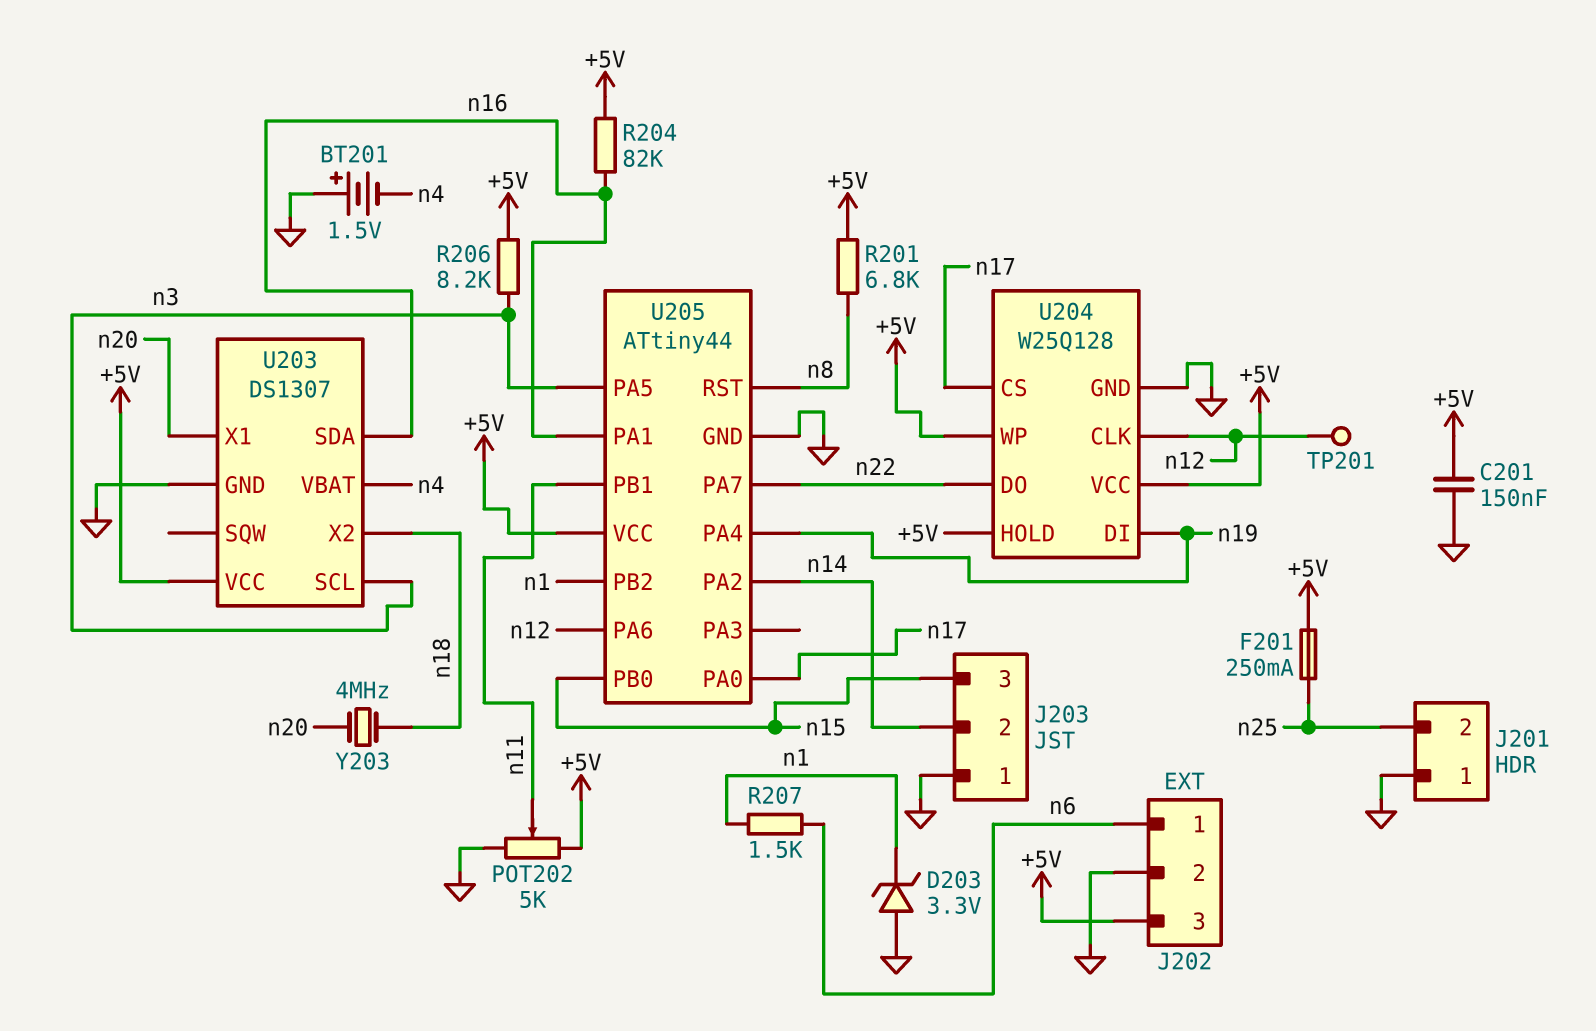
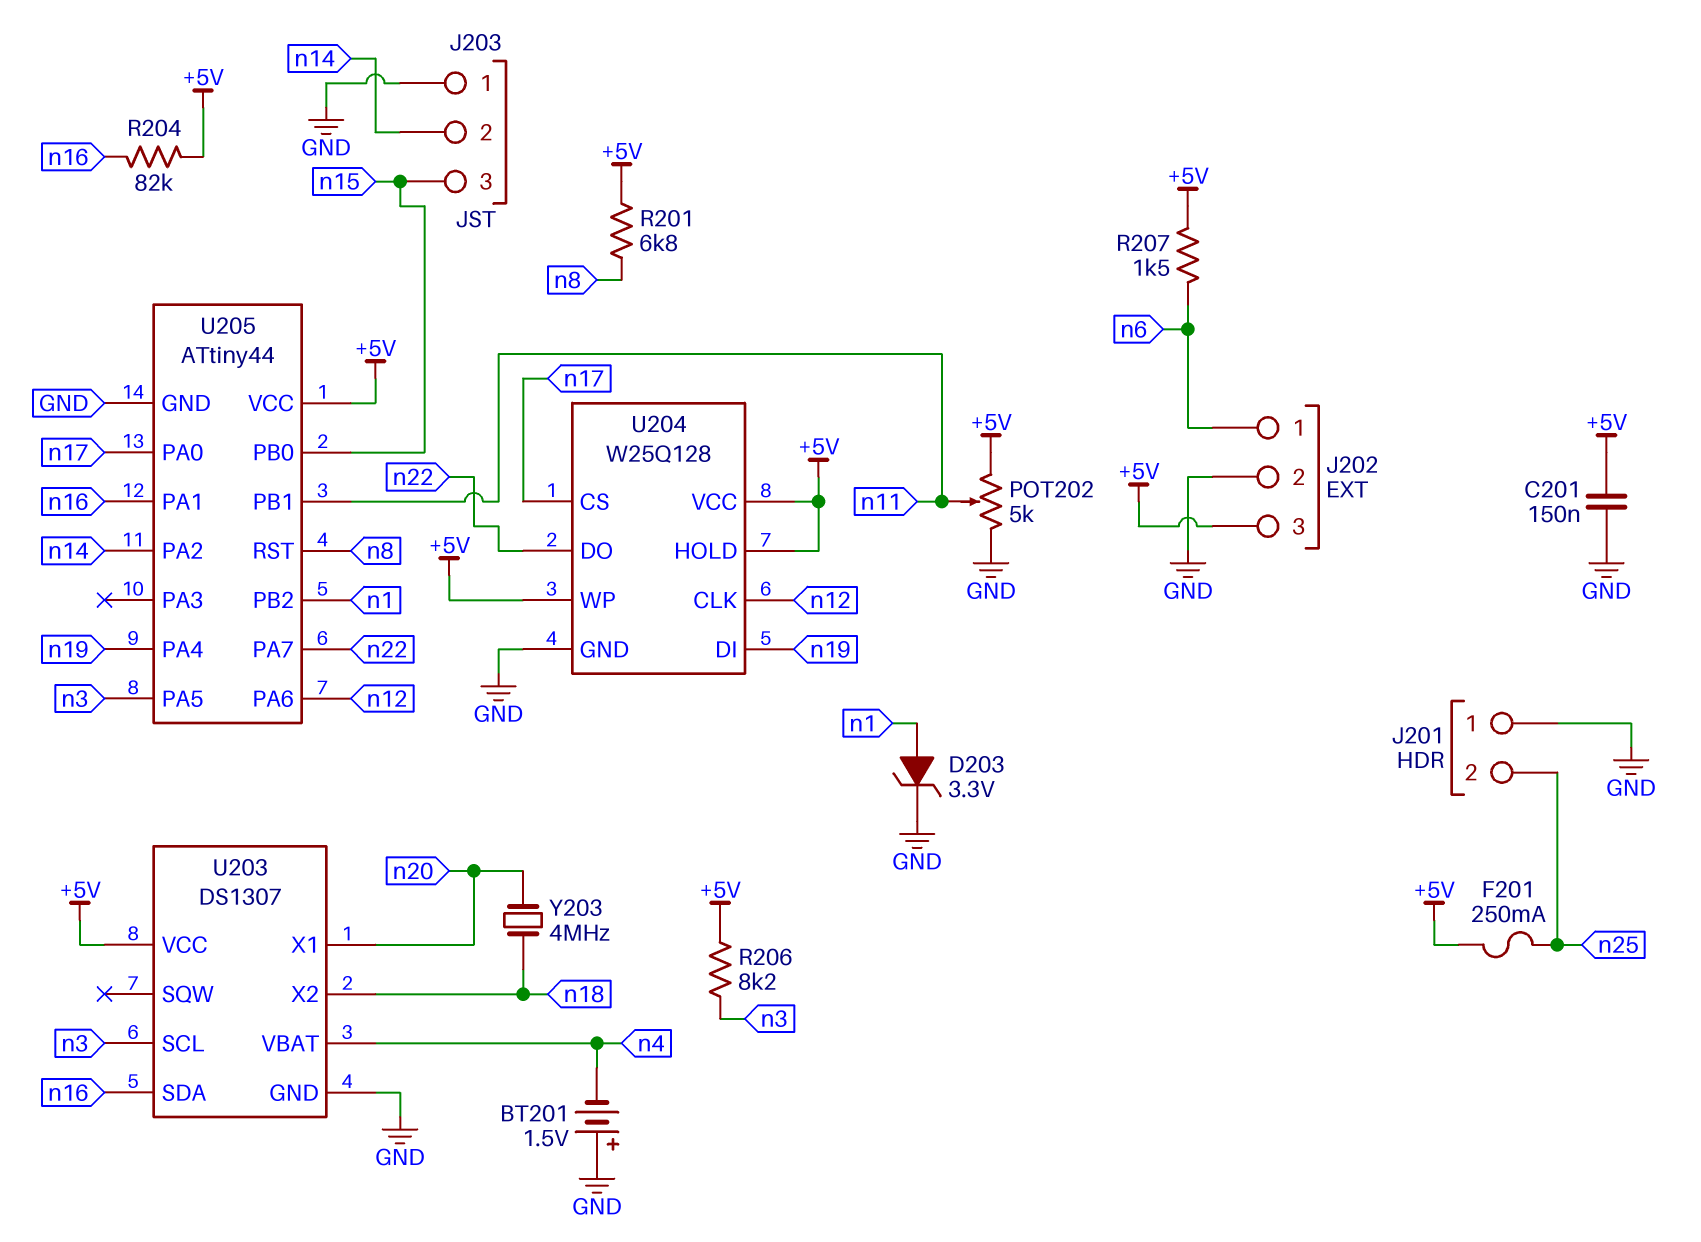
D203: zener 3.3V (A GND, K n1) -> zener 3.3V (A n1, K GND)
R207: 1.5k (n1, n6) -> 1.5k (+5V, n6)
TP201: test point (n12) -> none

